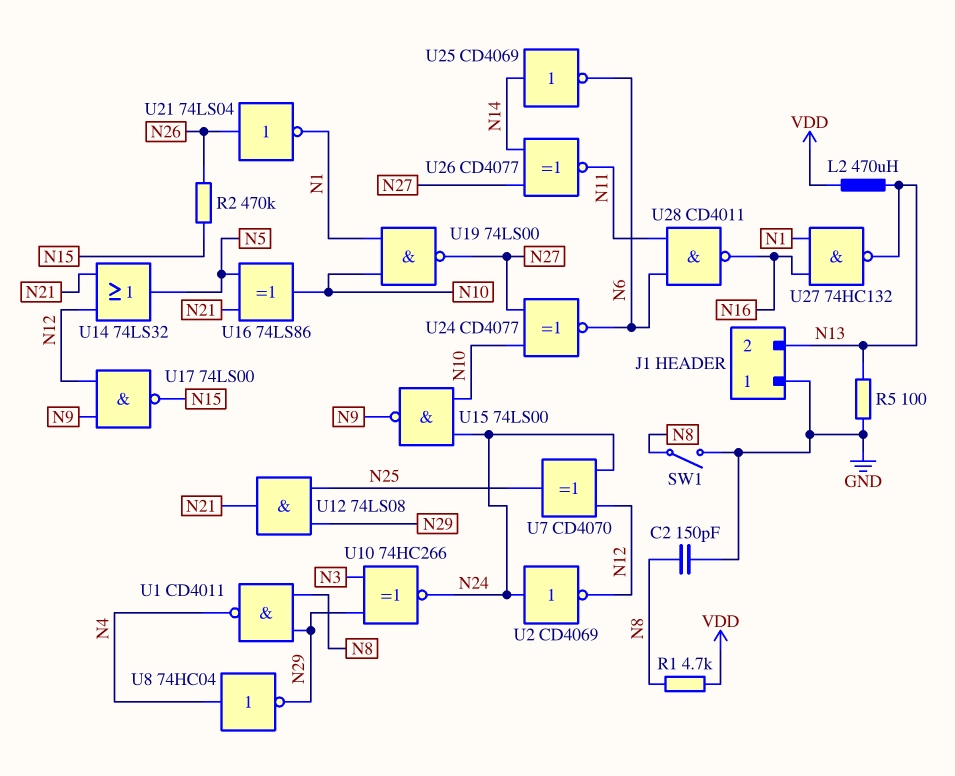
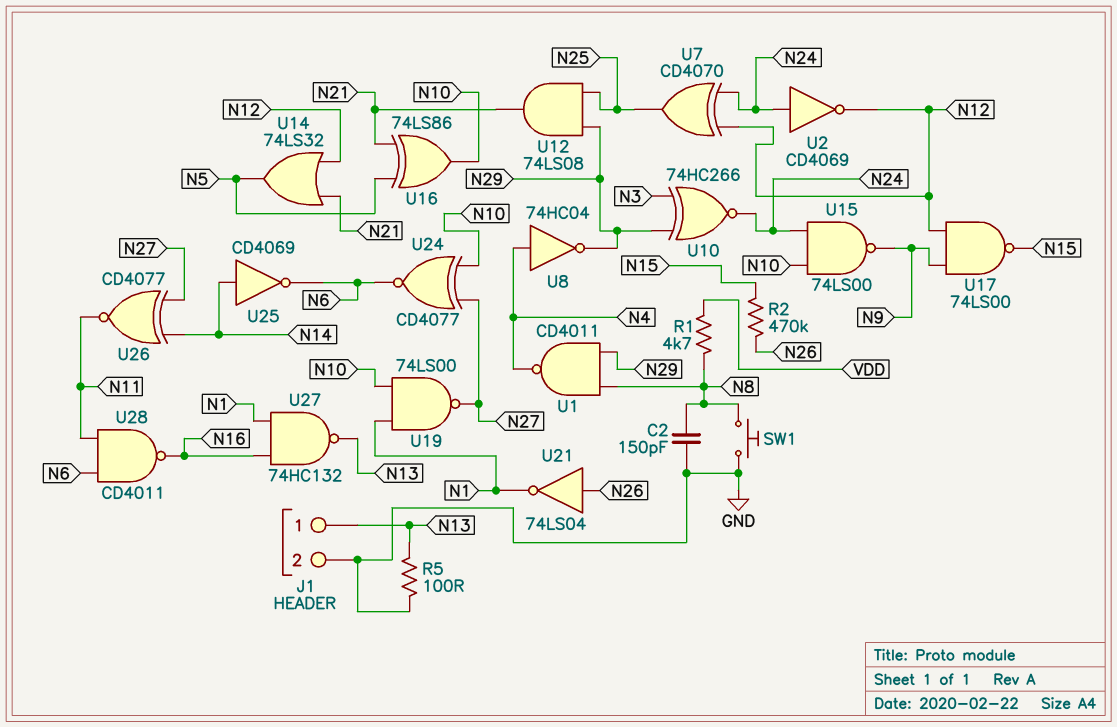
J1 pin 1: GND -> N13
J1 pin 2: N13 -> GND
L2: 470uH (N13, VDD) -> none
SW1: switch (GND, N8) -> button (GND, N8)

